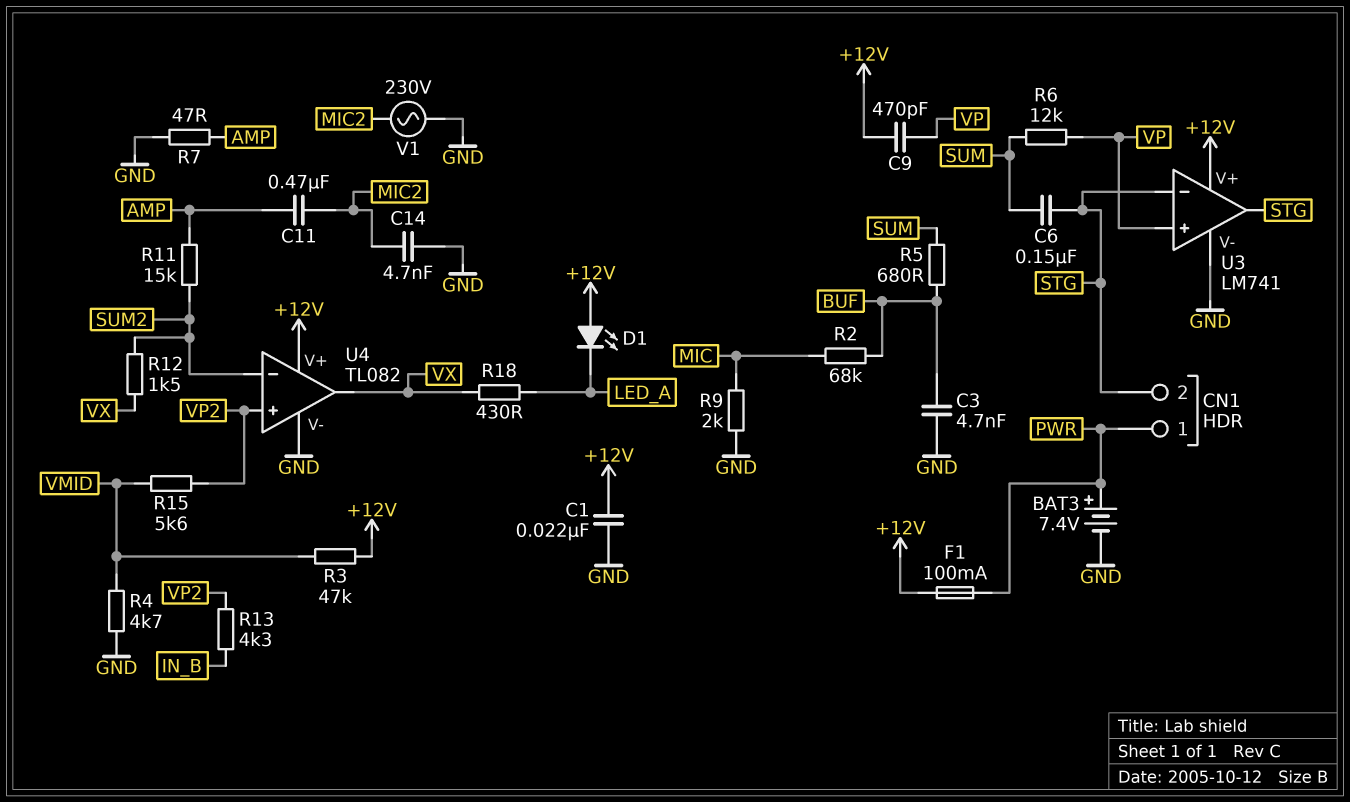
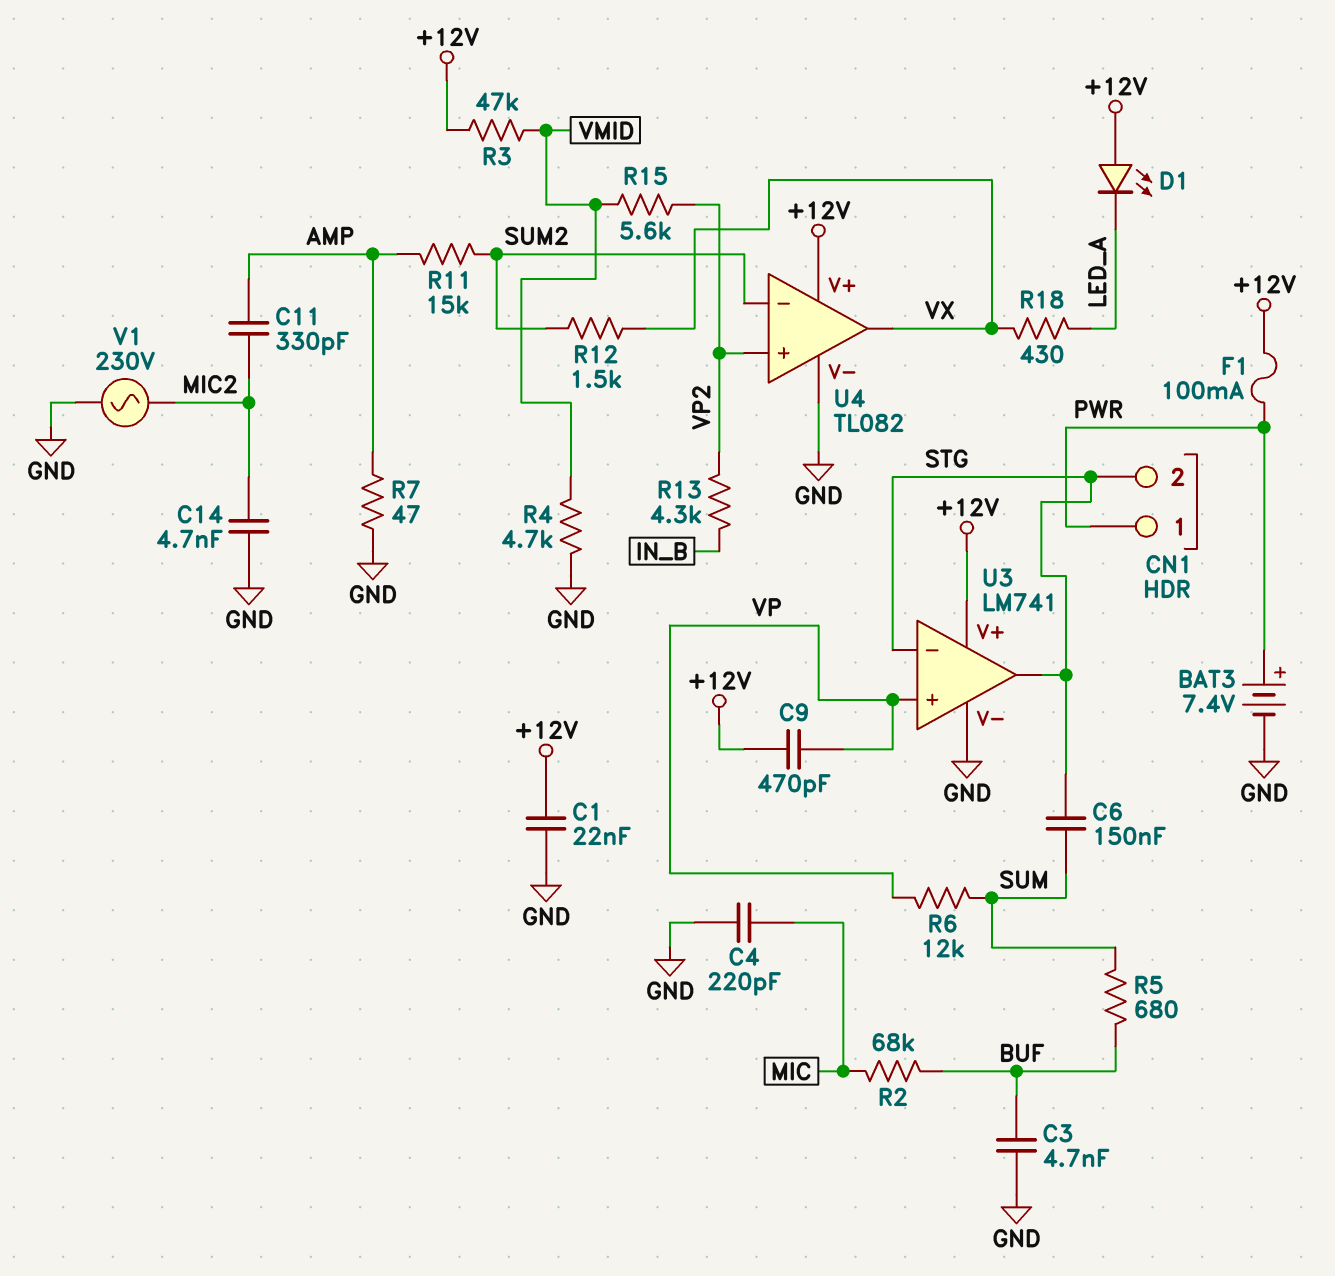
C4: none -> 220pF (GND, MIC)
C11: 470nF (AMP, MIC2) -> 330pF (AMP, MIC2)
R9: 2k (GND, MIC) -> none

